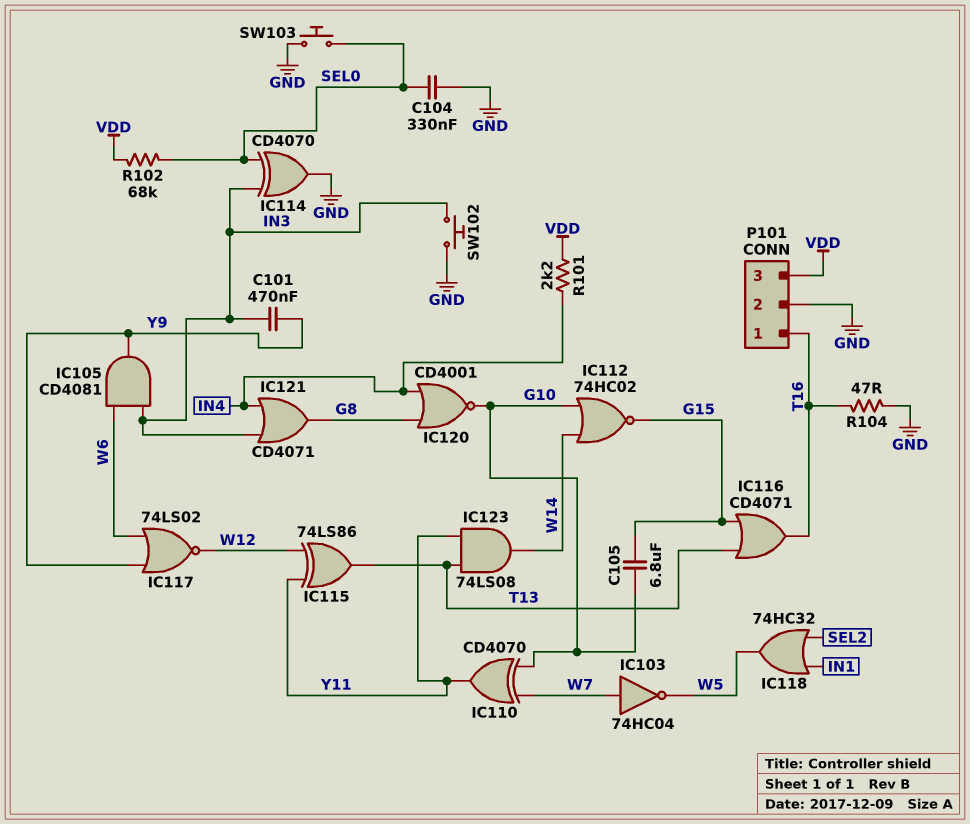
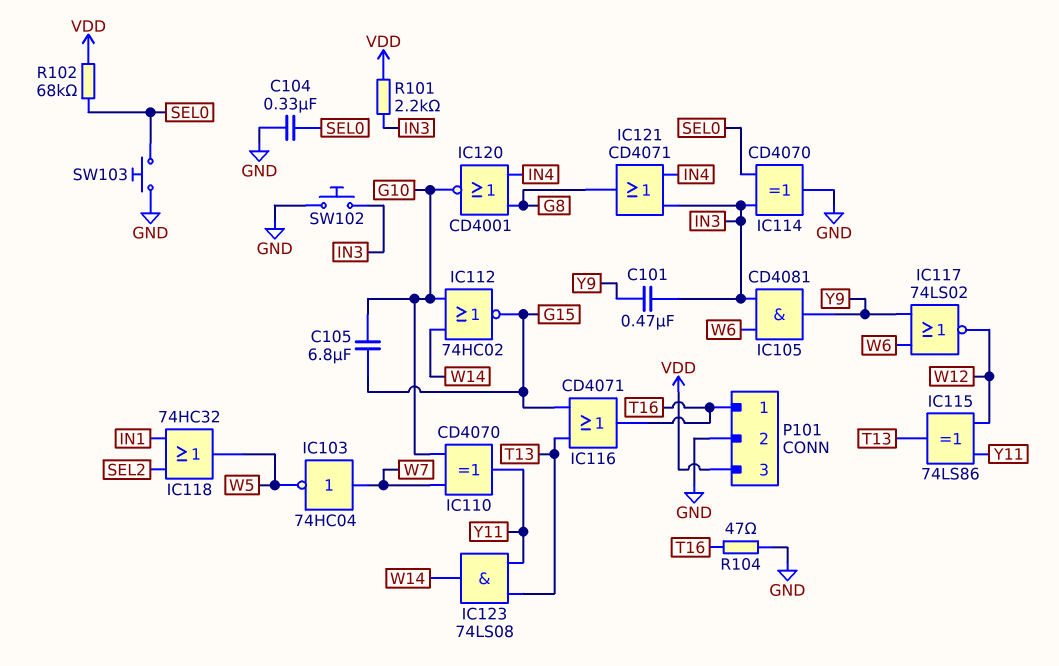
R101: 2.2k (IN4, VDD) -> 2.2k (IN3, VDD)

